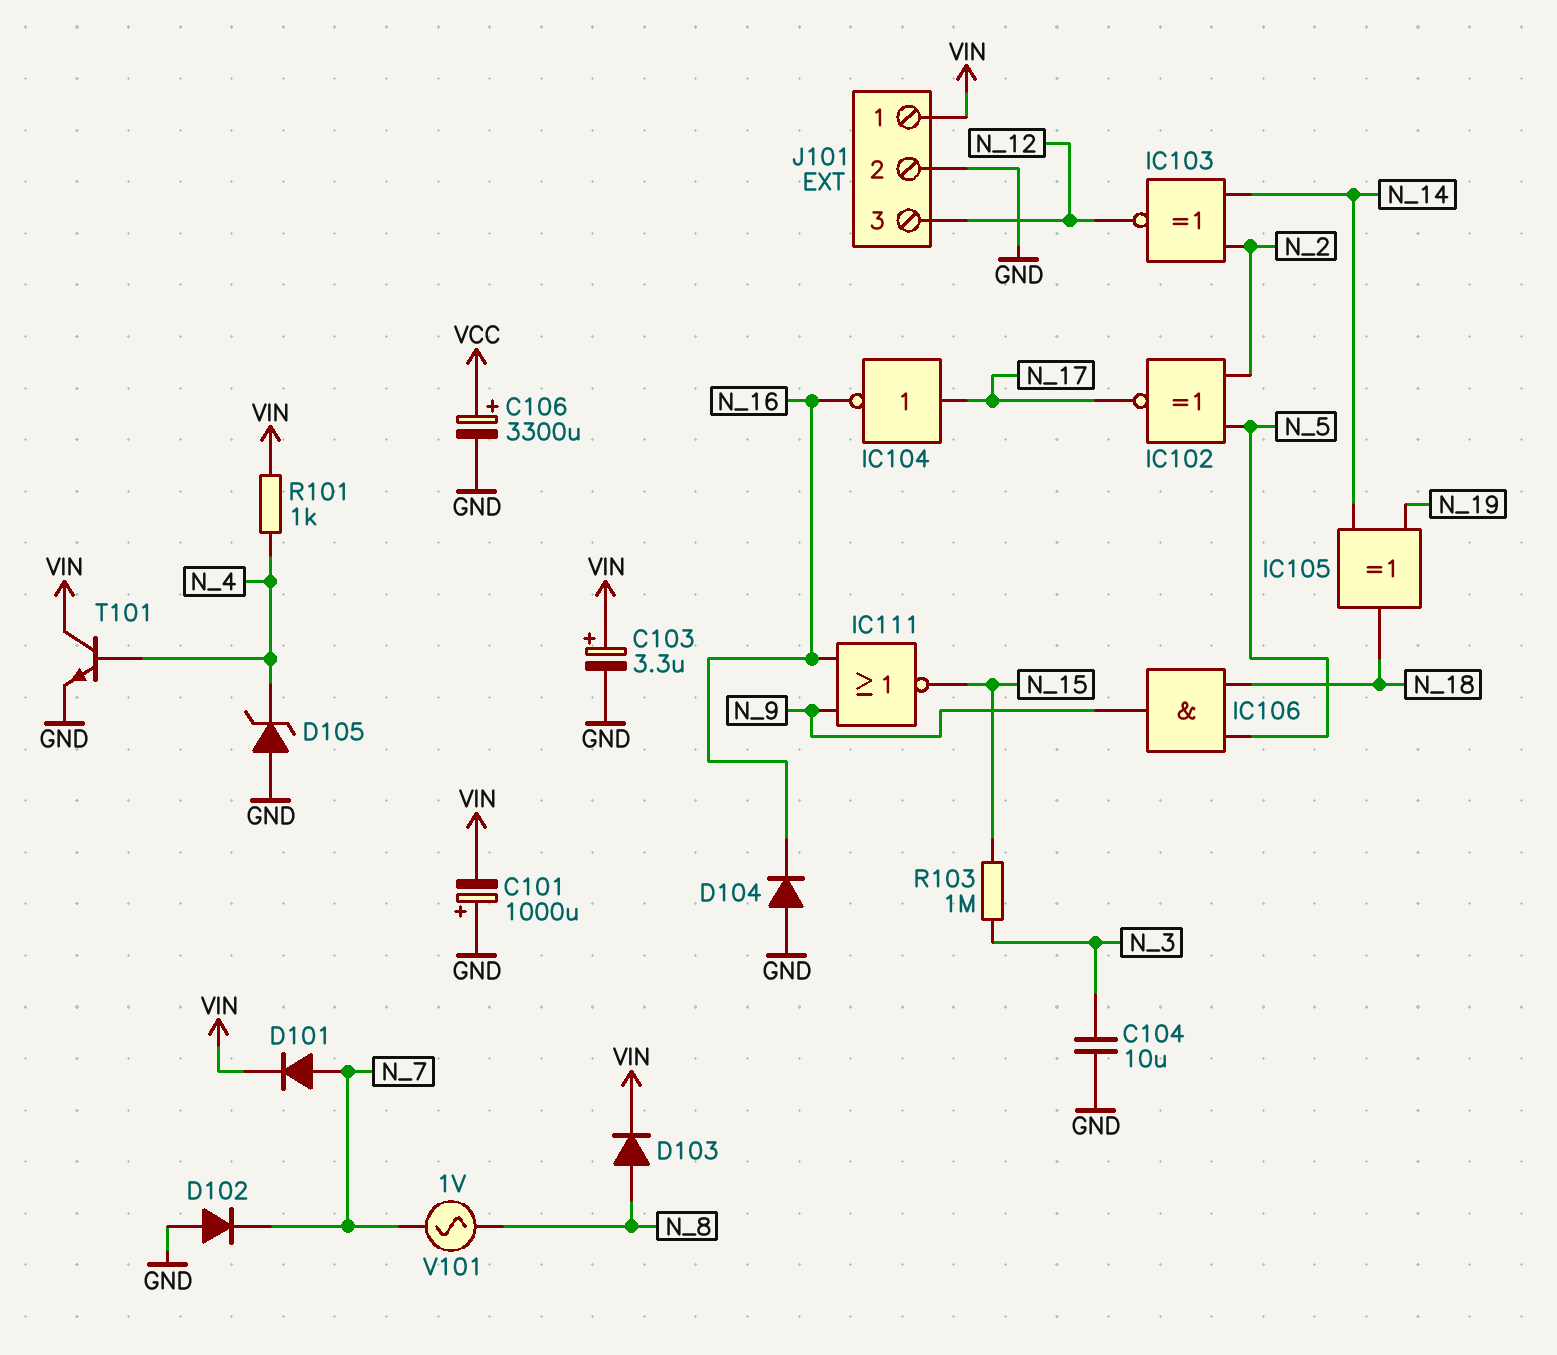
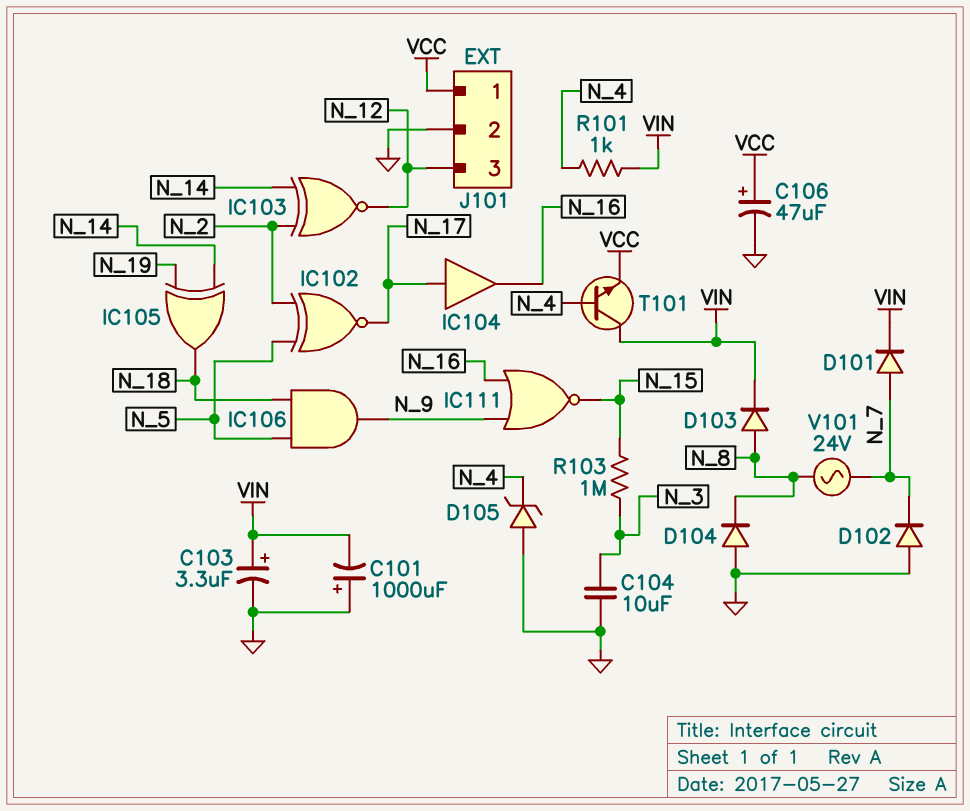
C106: 3300uF (plus VCC, minus GND) -> 47uF (plus VCC, minus GND)
D104: diode (A GND, K N_16) -> diode (A GND, K N_8)
IC104: NOT (in N_17, out N_16) -> buffer (in N_17, out N_16)
J101 pin 1: VIN -> VCC
T101: NPN (B N_4, C VIN, E GND) -> NPN (B N_4, C VIN, E VCC)
V101: AC 1V (N_7, N_8) -> AC 24V (N_7, N_8)

